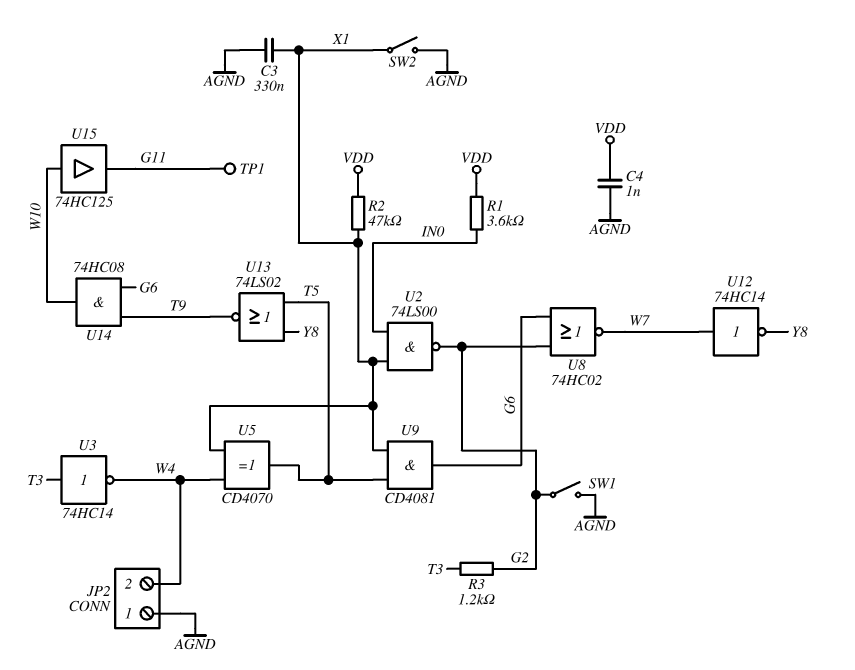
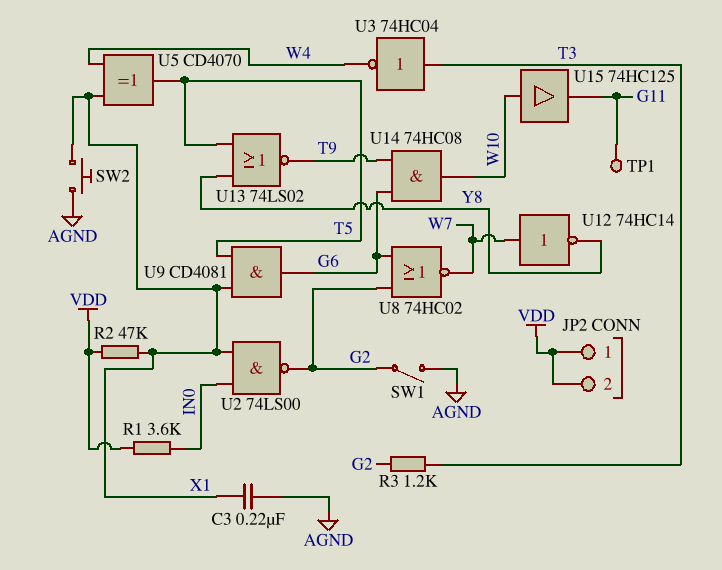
C3: 330nF (AGND, X1) -> 220nF (AGND, X1)
C4: 1nF (AGND, VDD) -> none
JP2 pin 1: AGND -> VDD
JP2 pin 2: W4 -> VDD
SW2: switch (AGND, X1) -> button (AGND, X1)
U3: NOT 74HC14 (in T3, out W4) -> NOT 74HC04 (in T3, out W4)

